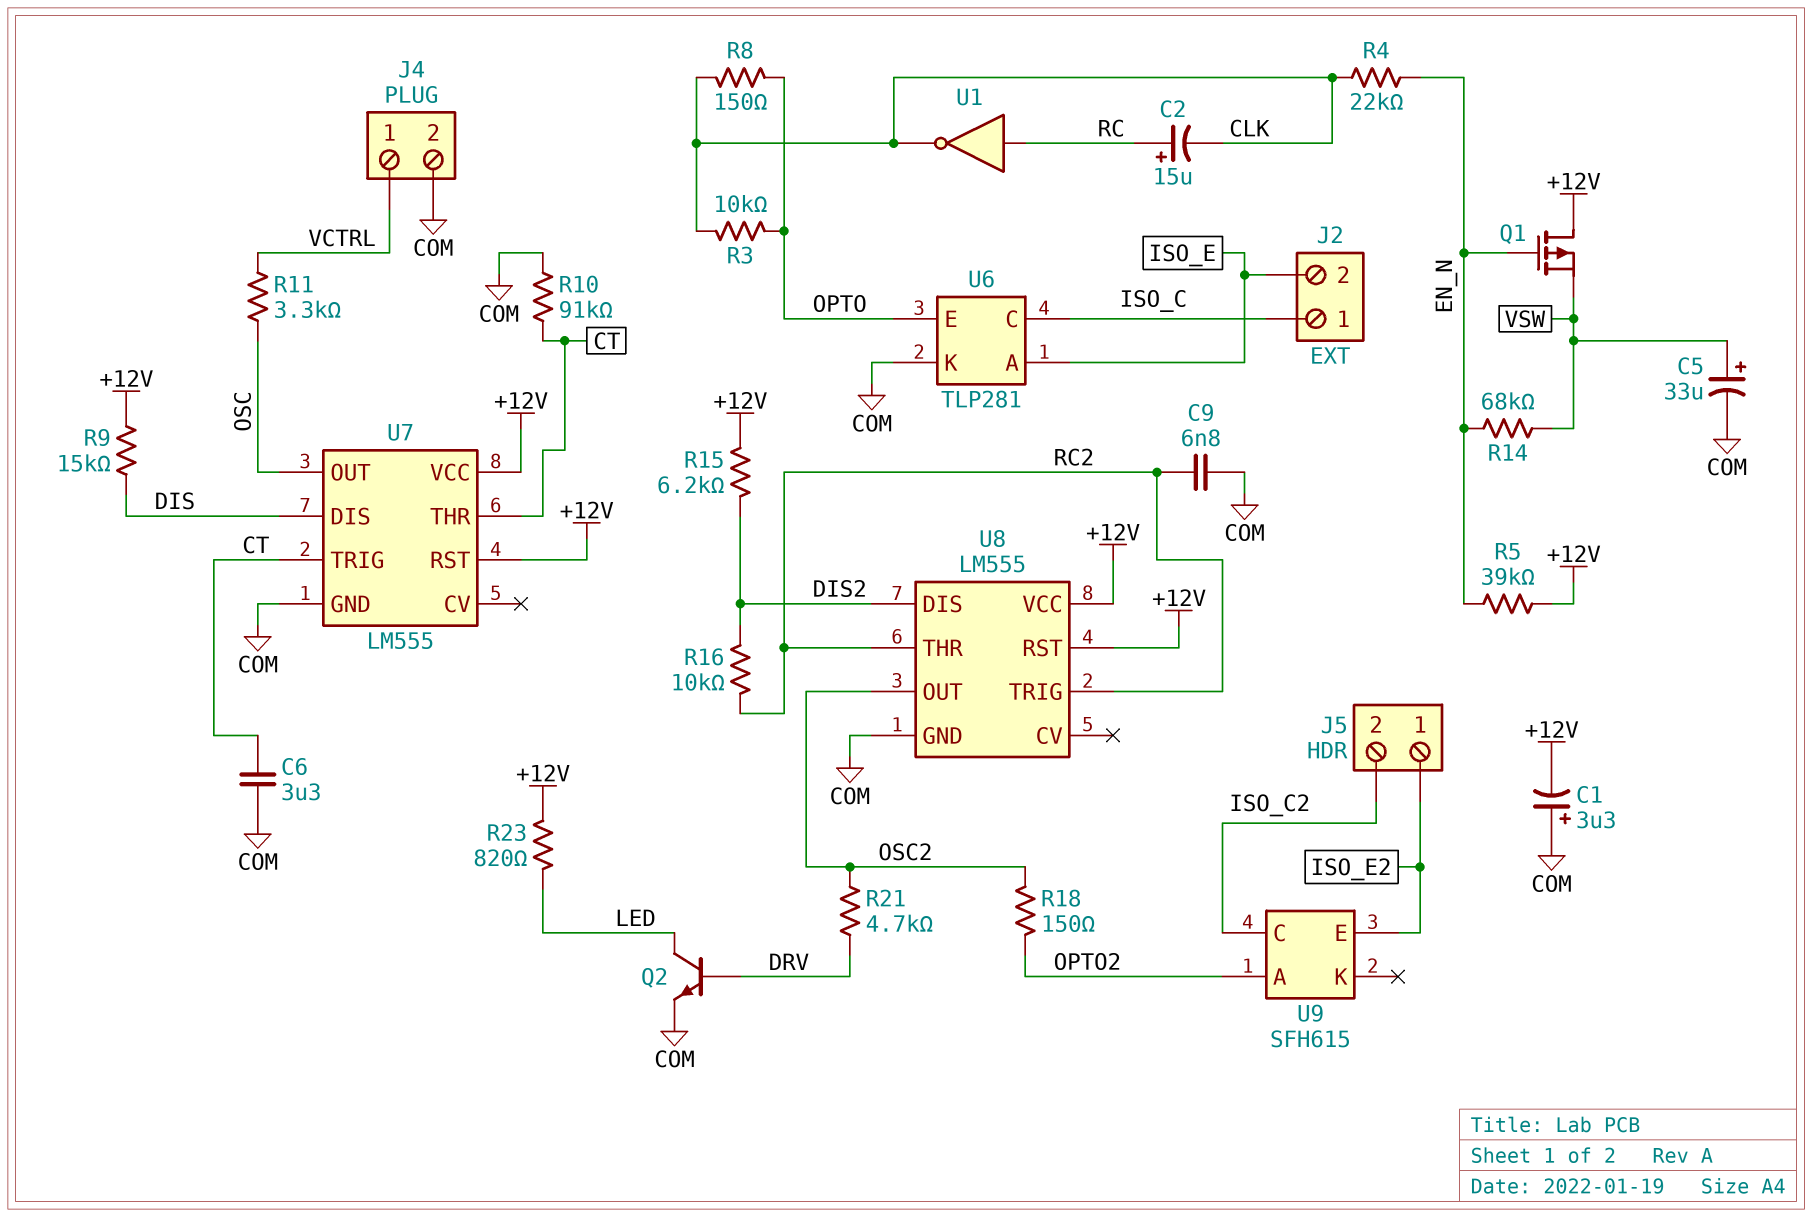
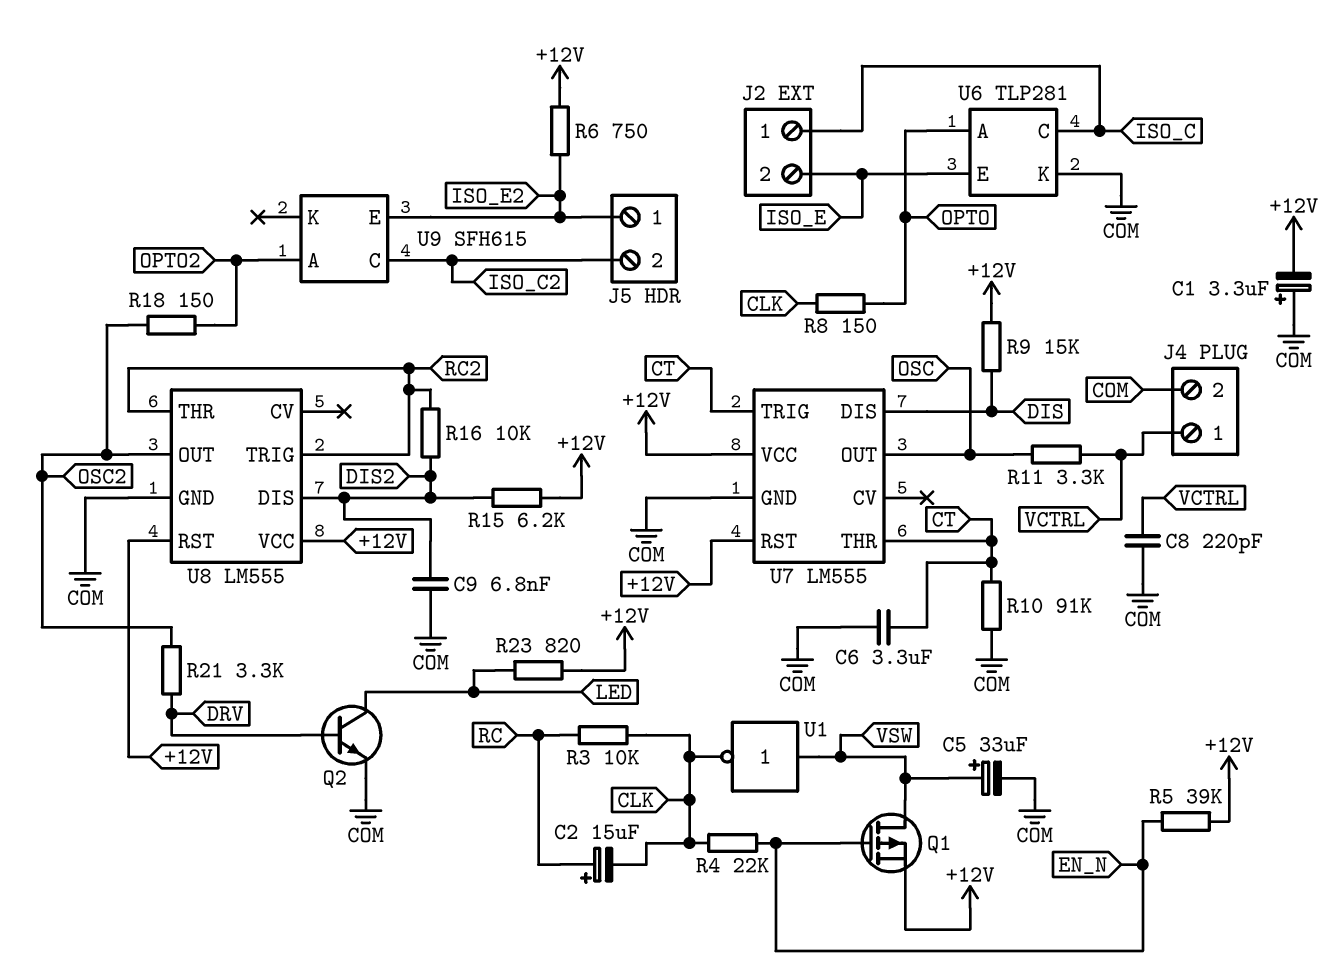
C8: none -> 220pF (COM, VCTRL)
C9: 6.8nF (COM, RC2) -> 6.8nF (COM, DIS2)
Q1: PMOS (G EN_N, D +12V, S VSW) -> PMOS (G EN_N, D VSW, S +12V)
R3: 10k (CLK, OPTO) -> 10k (CLK, RC)
R6: none -> 750 (+12V, ISO_E2)
R14: 68k (EN_N, VSW) -> none
R21: 4.7k (DRV, OSC2) -> 3.3k (DRV, OSC2)
U1: NOT (in RC, out CLK) -> NOT (in VSW, out CLK)
U6 pin A: ISO_E -> OPTO
U6 pin E: OPTO -> ISO_E

